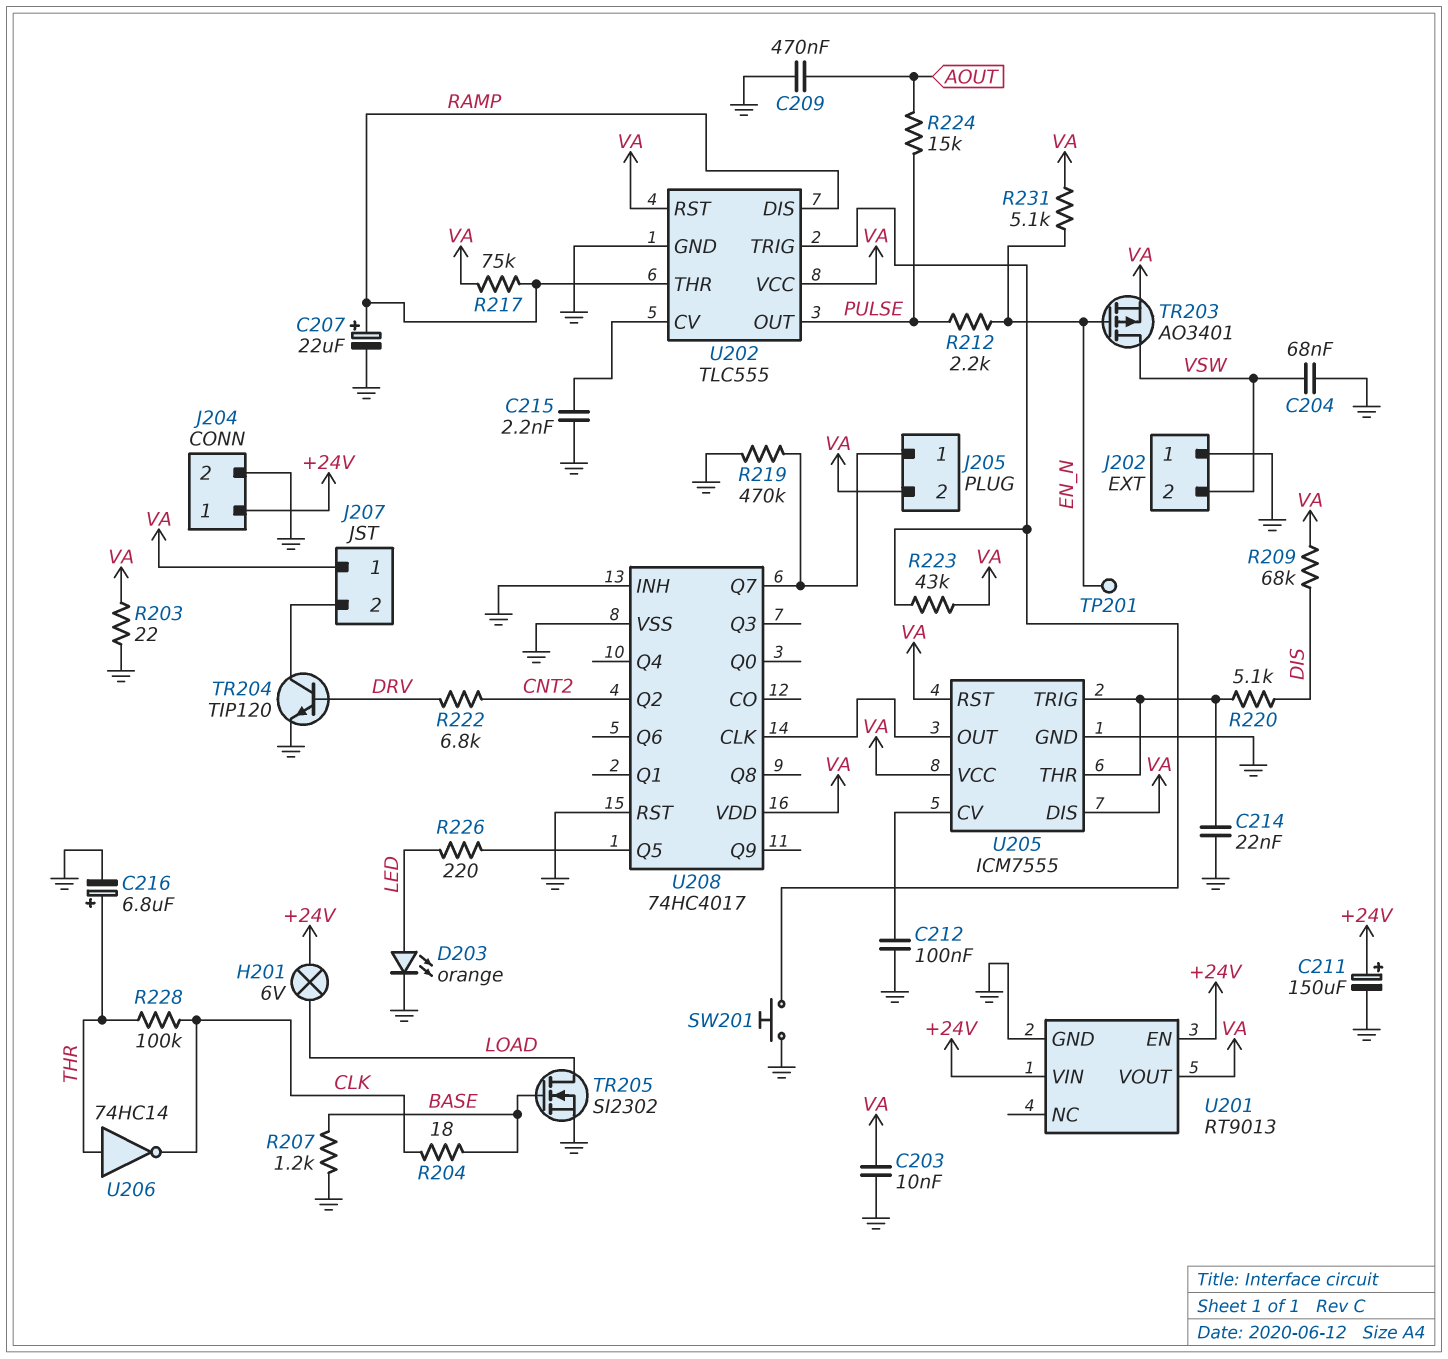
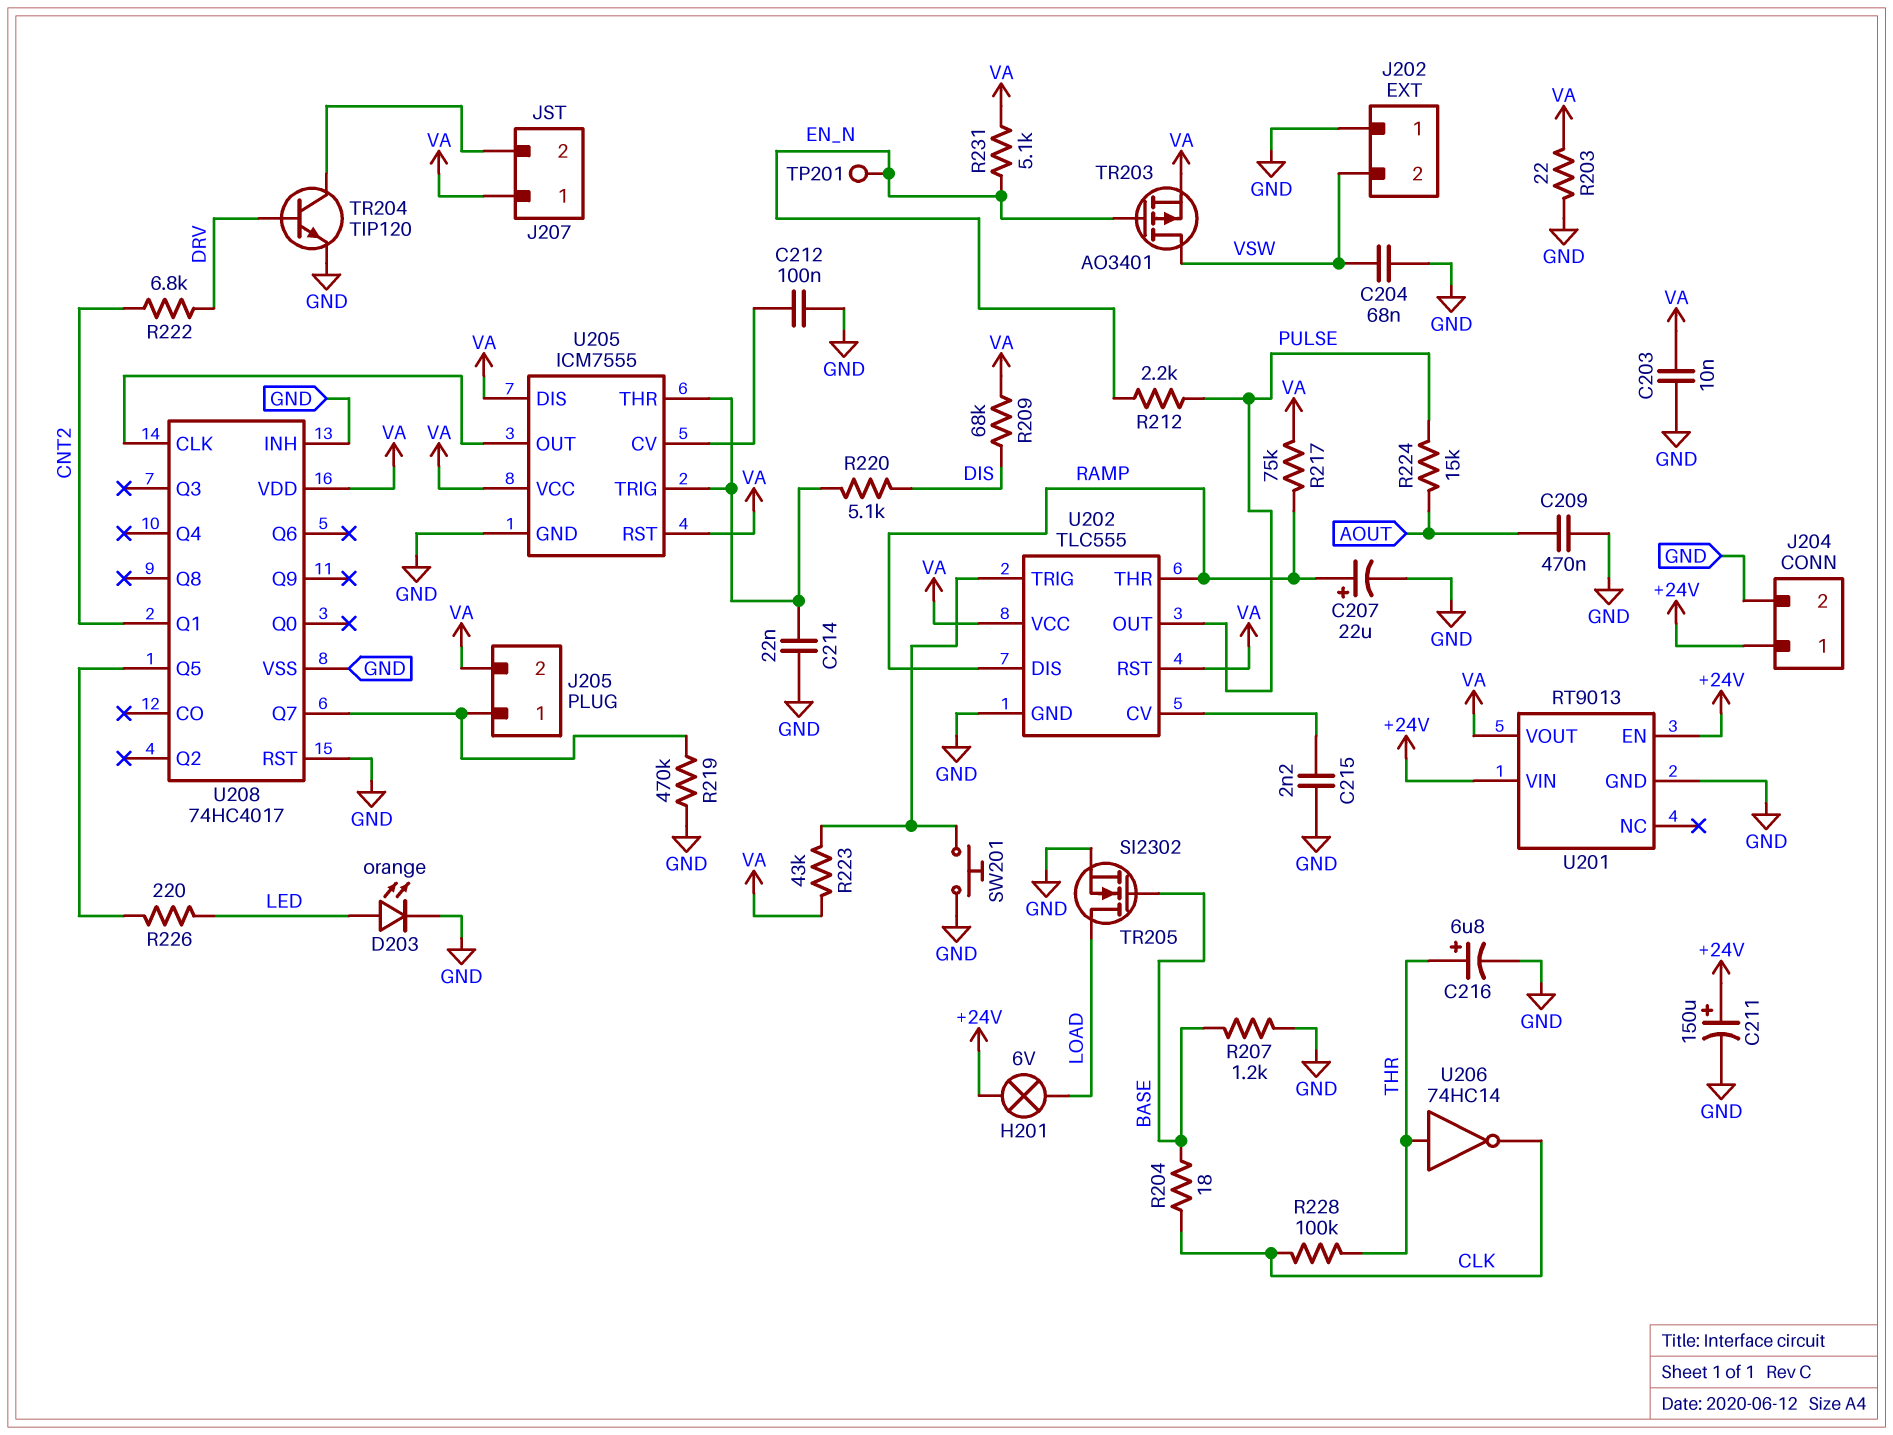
U208 pin Q1: none -> CNT2
U208 pin Q2: CNT2 -> none

